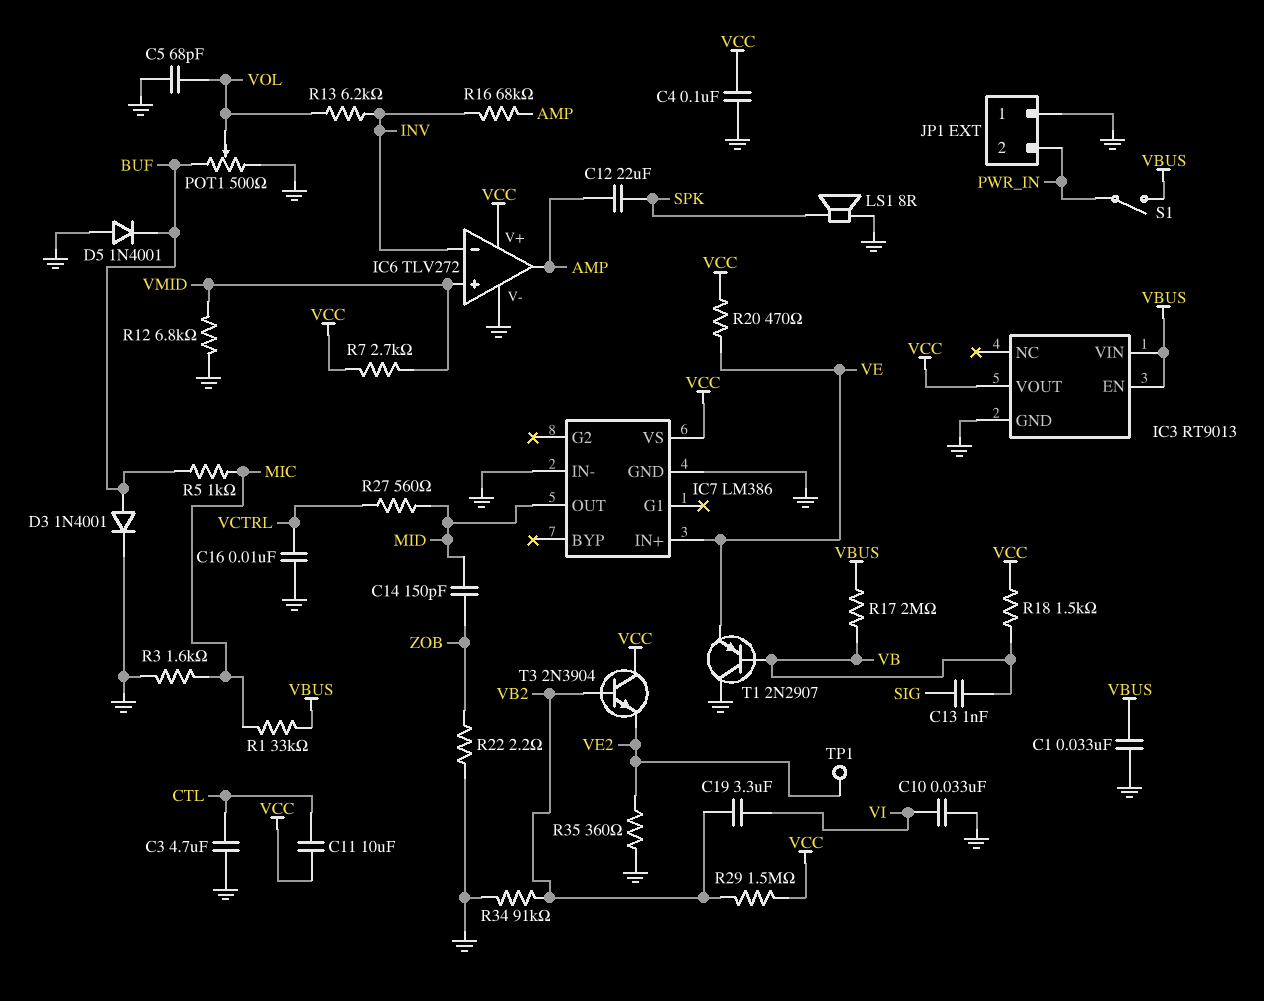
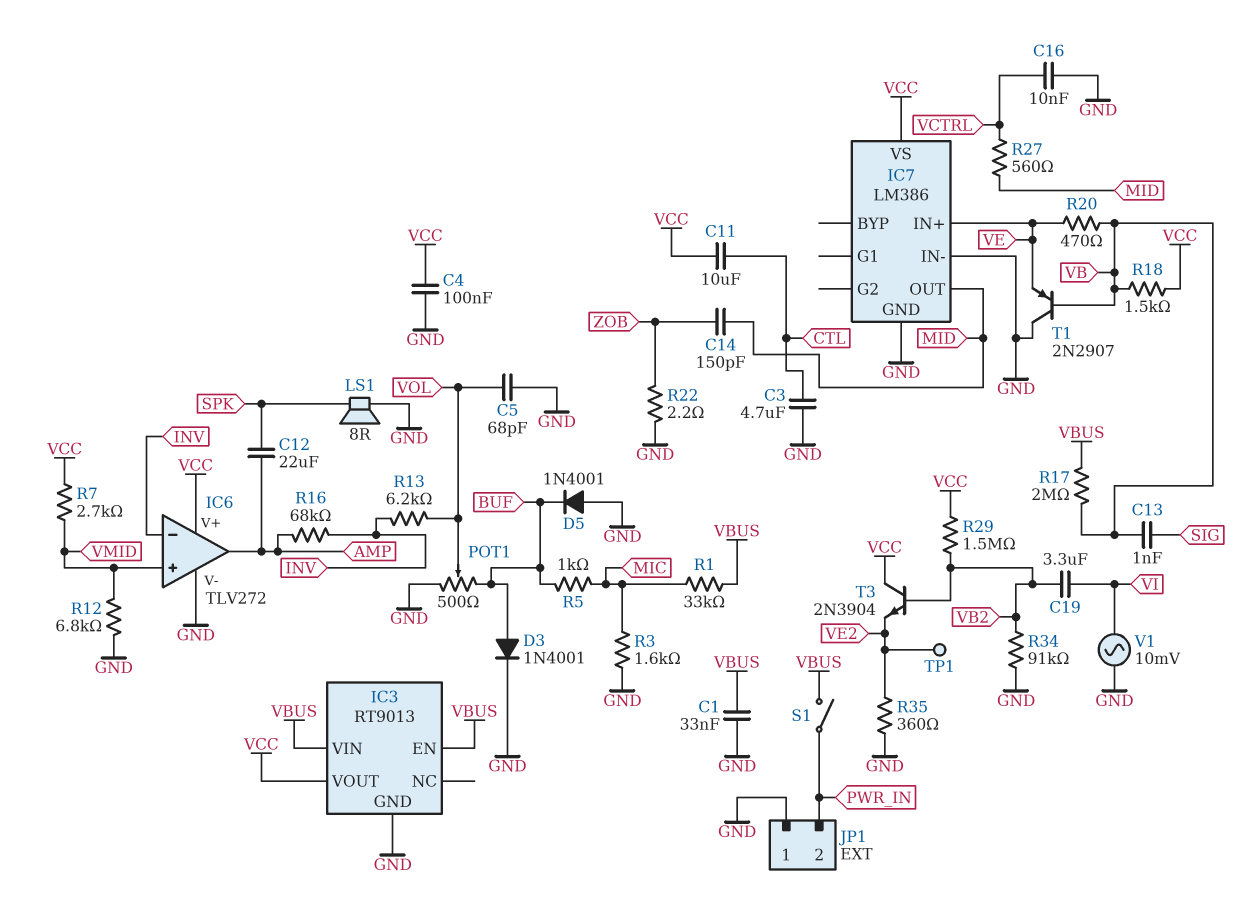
C10: 33nF (GND, VI) -> none
R20: 470 (VCC, VE) -> 470 (VB, VE)
V1: none -> AC 10mV (GND, VI)

